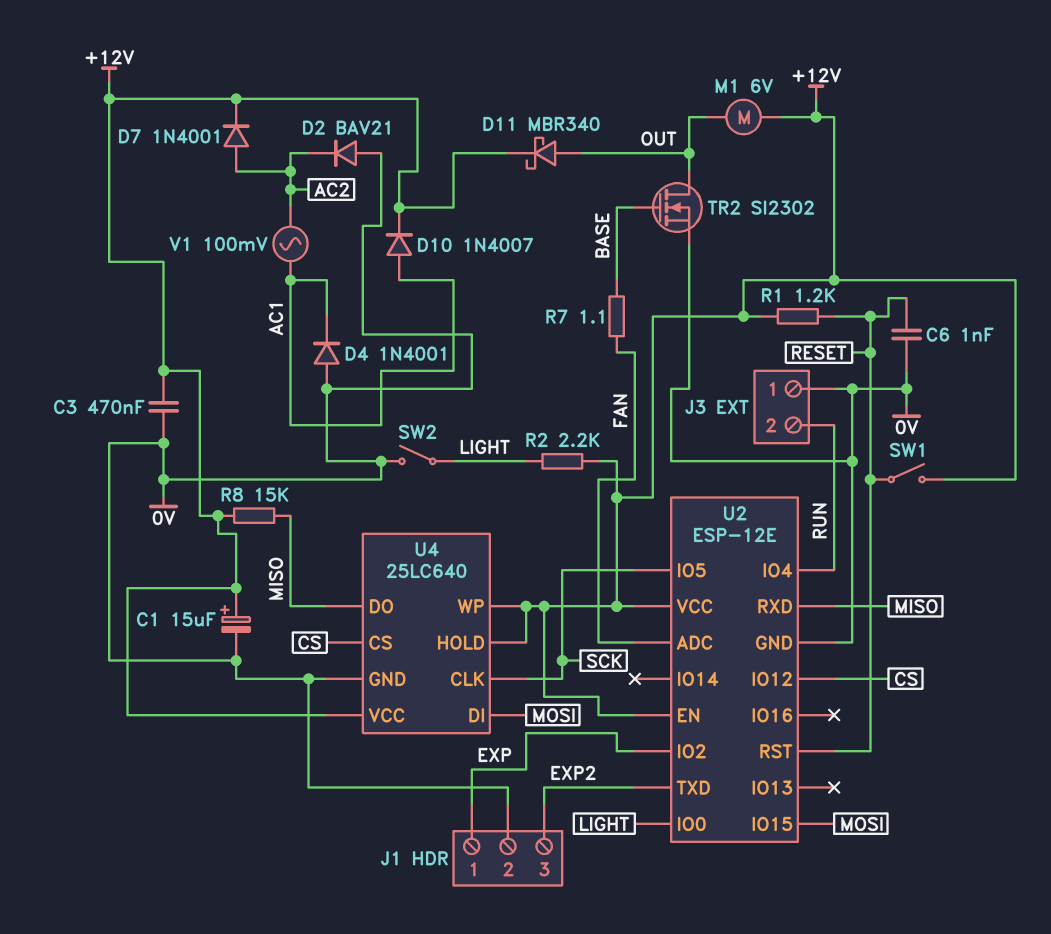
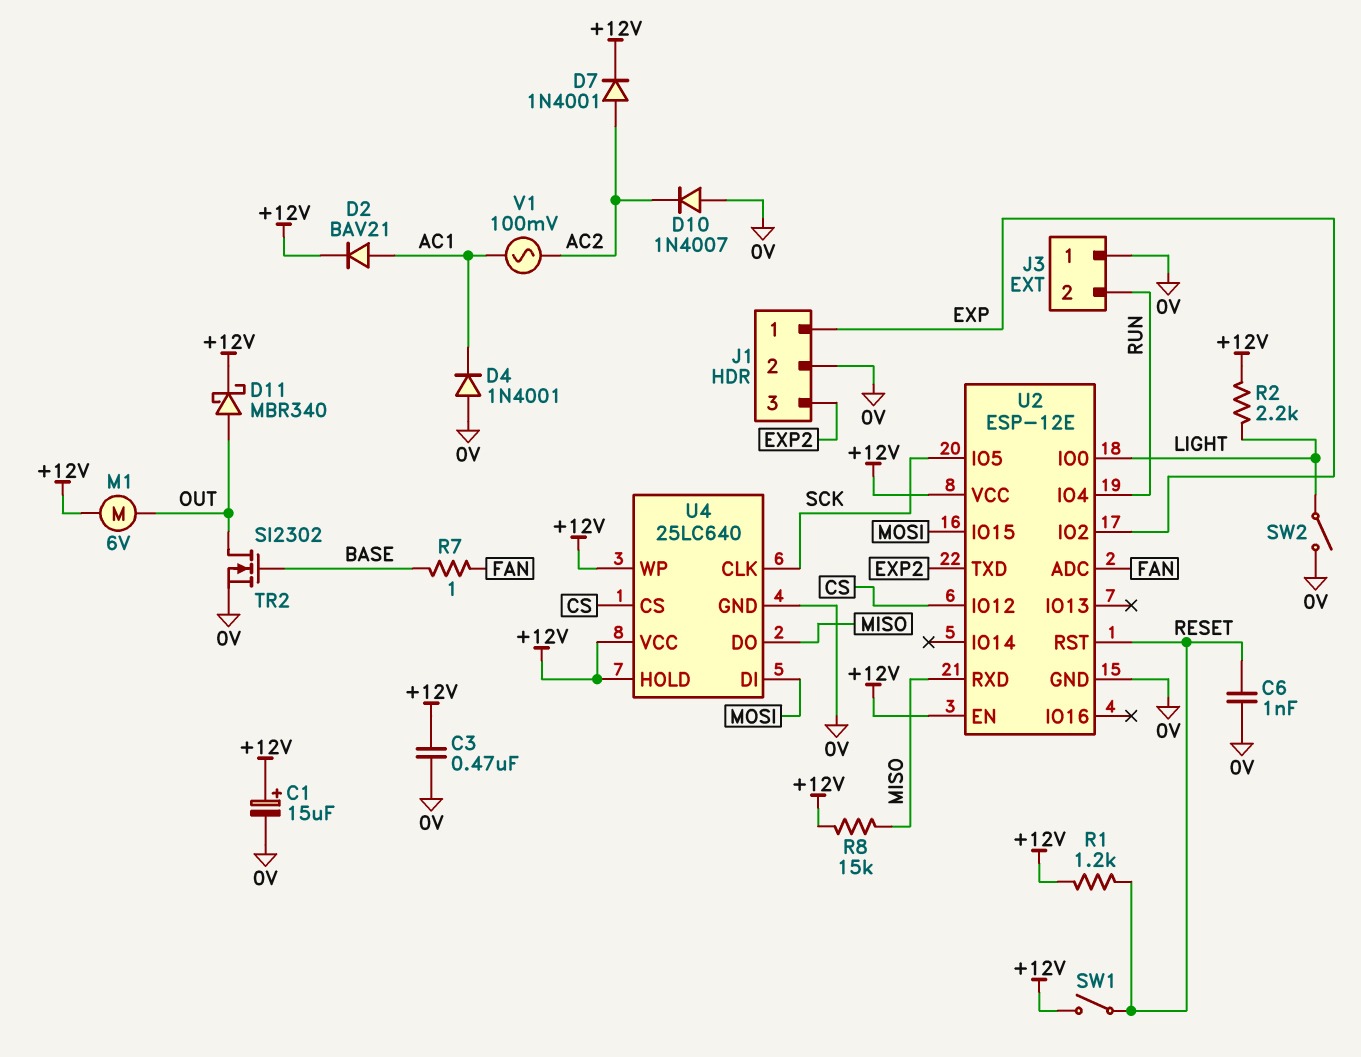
D2: diode BAV21 (A 0V, K AC2) -> diode BAV21 (A AC1, K +12V)
D10: diode 1N4007 (A AC1, K +12V) -> diode 1N4007 (A 0V, K AC2)
R7: 1.1 (BASE, FAN) -> 1 (BASE, FAN)

